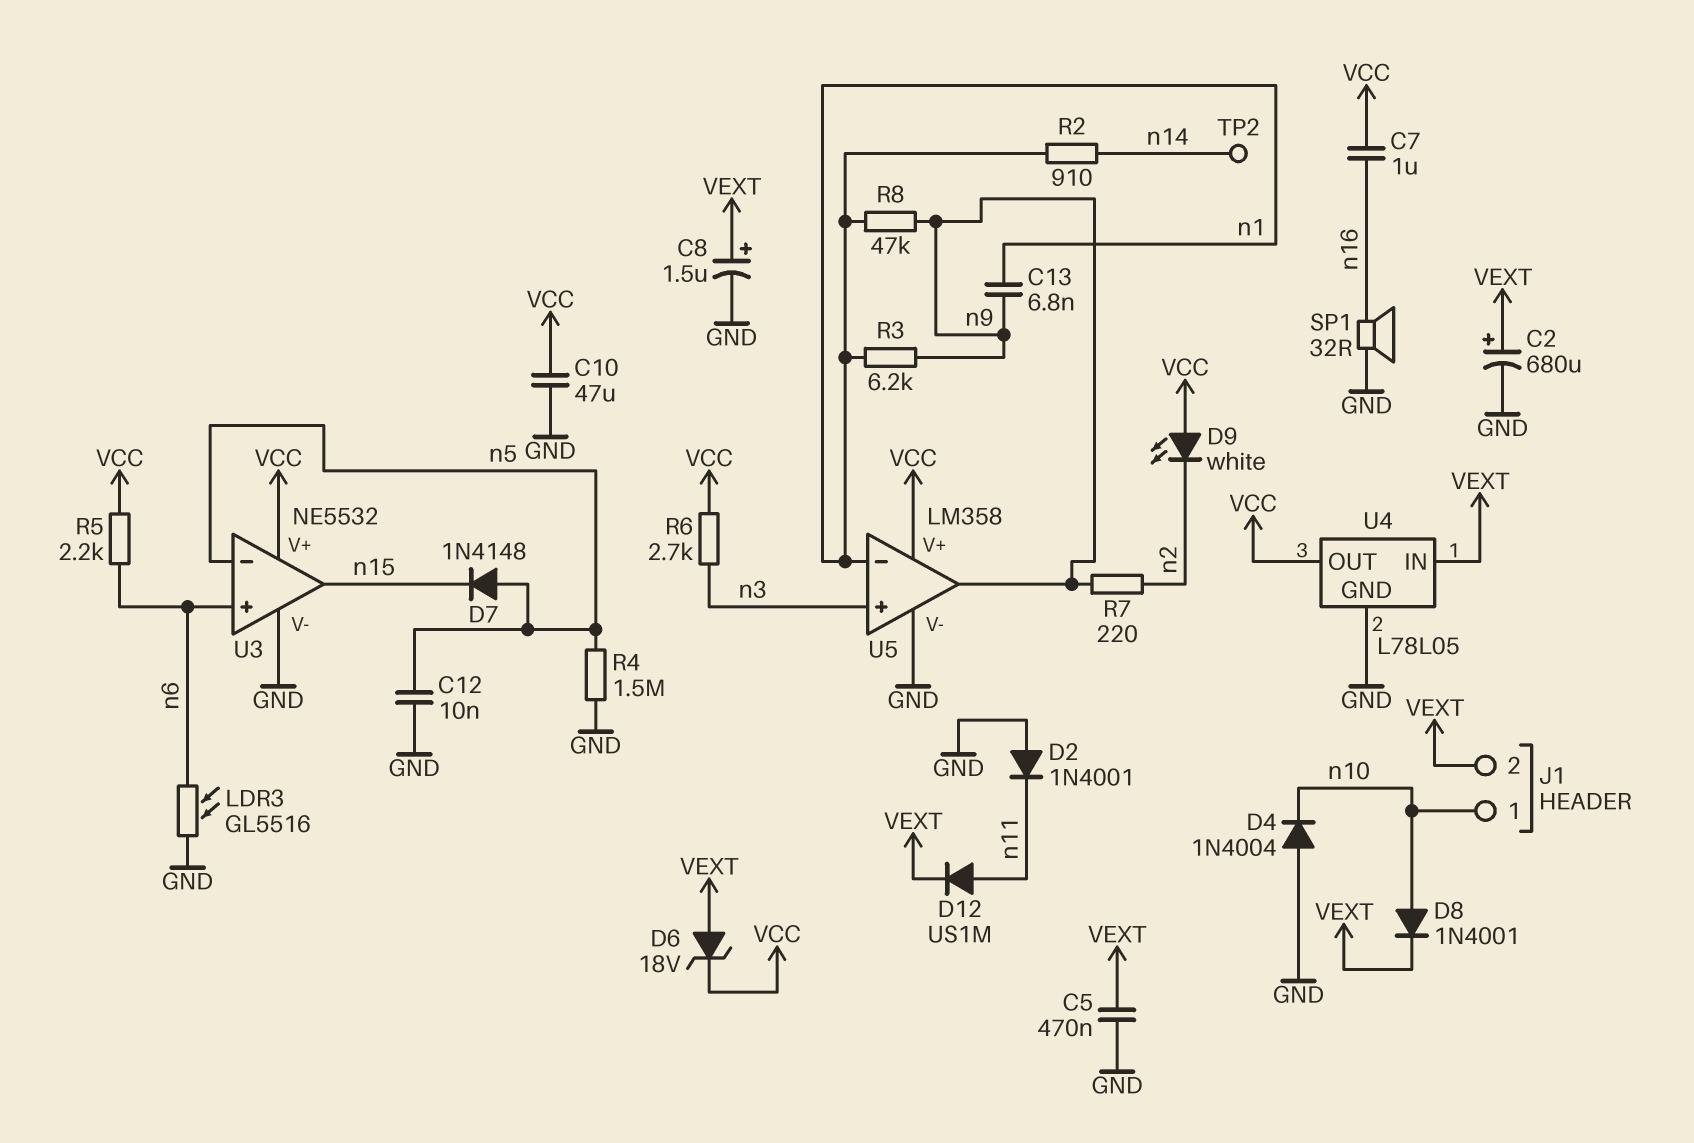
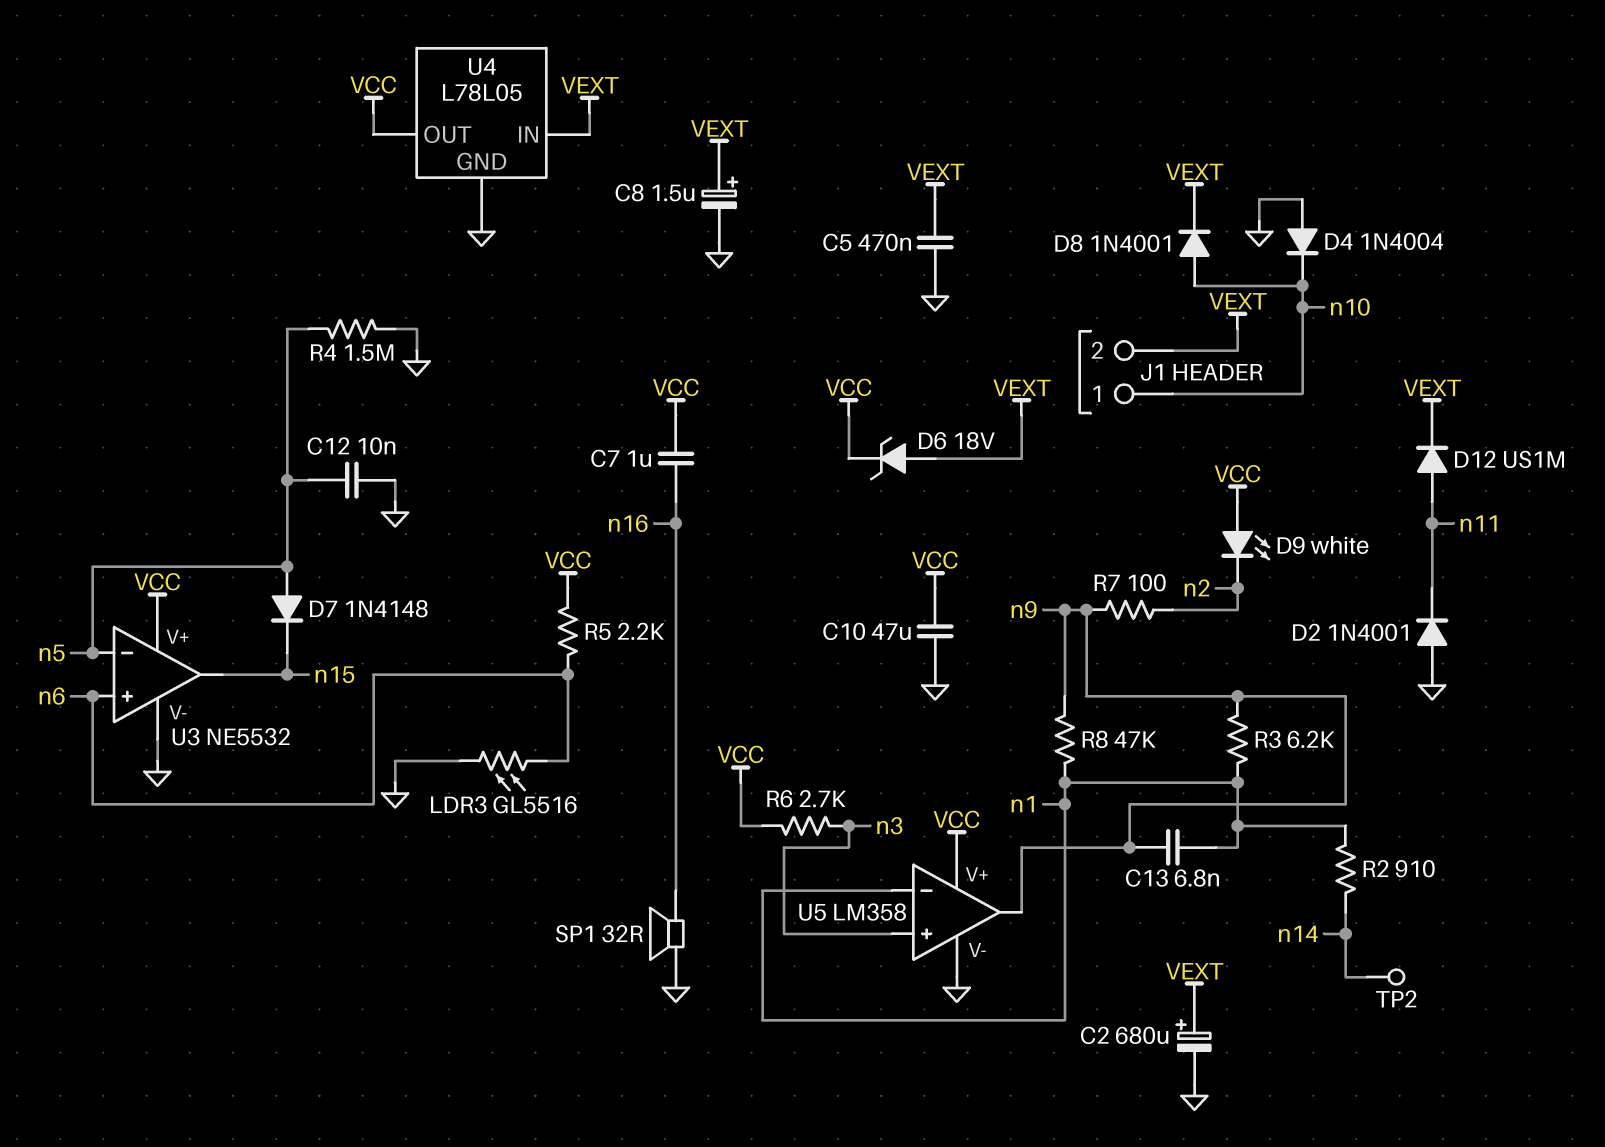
R7: 220 (n2, n9) -> 100 (n2, n9)

